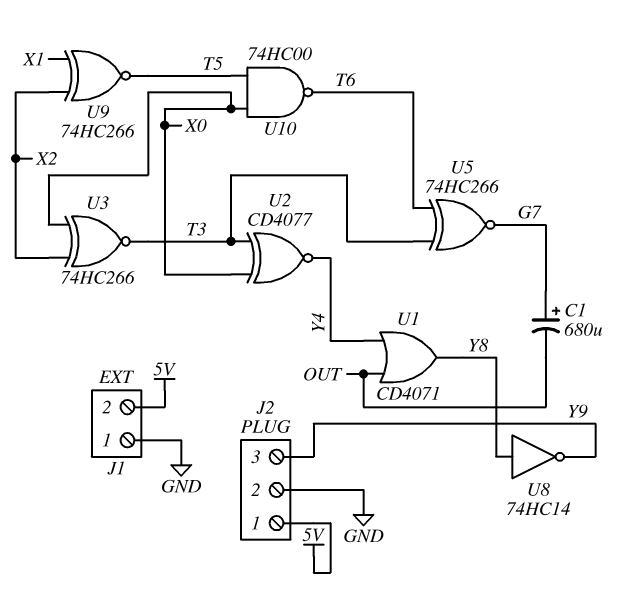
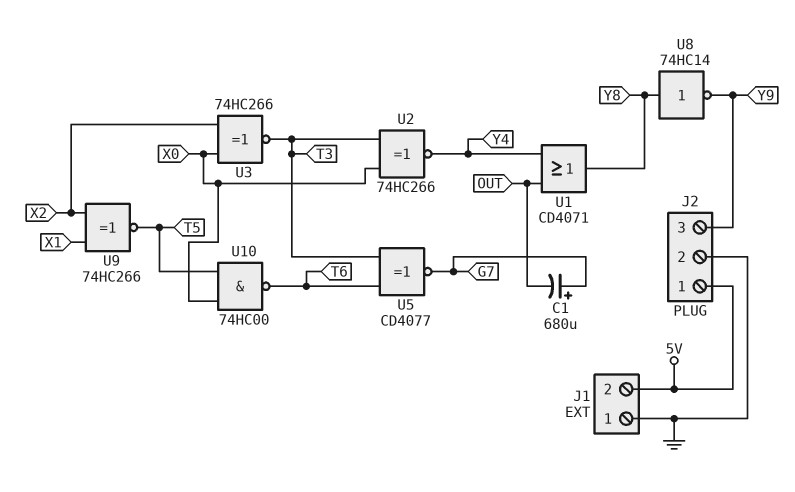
U2: XNOR CD4077 (in T3, in X0, out Y4) -> XNOR 74HC266 (in T3, in X0, out Y4)
U5: XNOR 74HC266 (in T3, in T6, out G7) -> XNOR CD4077 (in T3, in T6, out G7)

